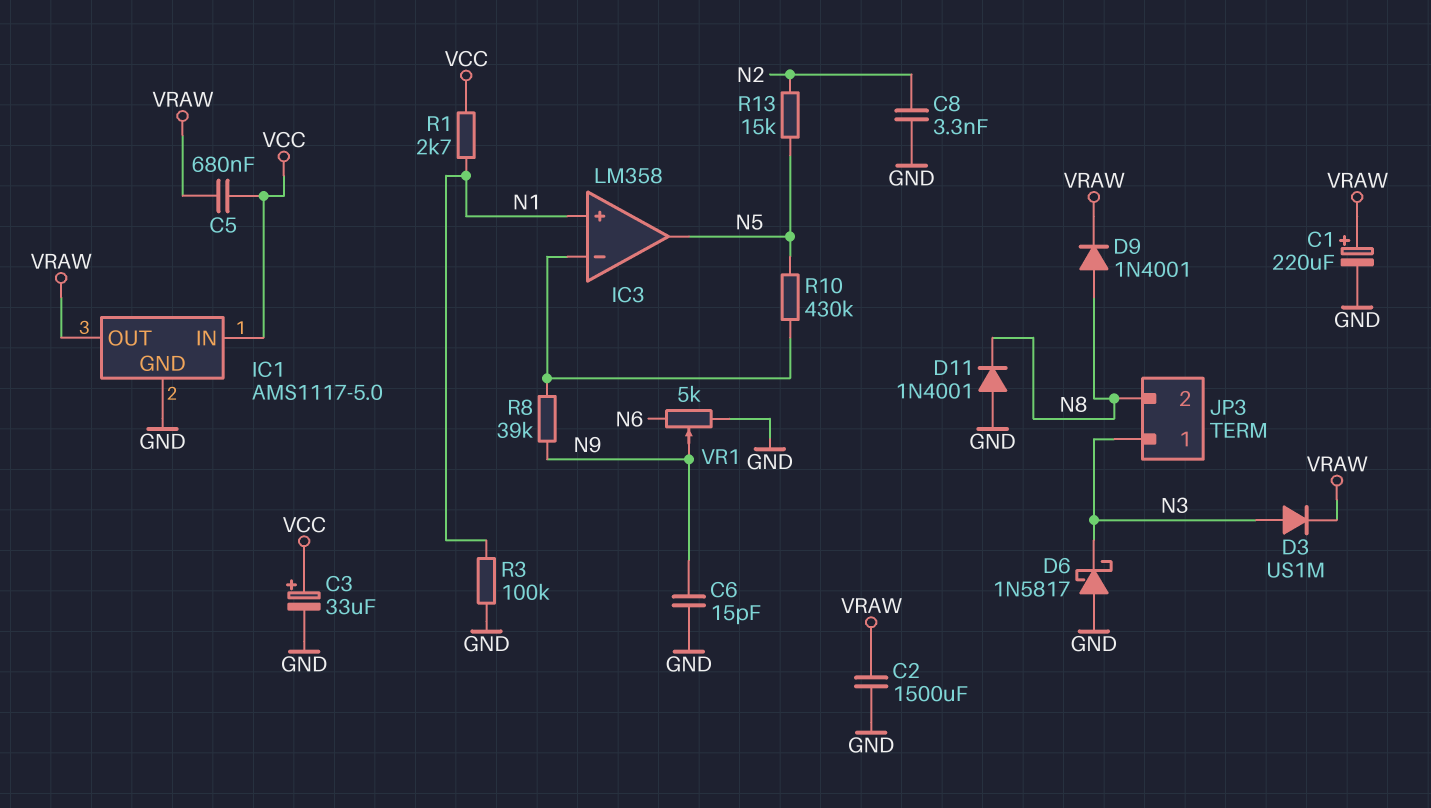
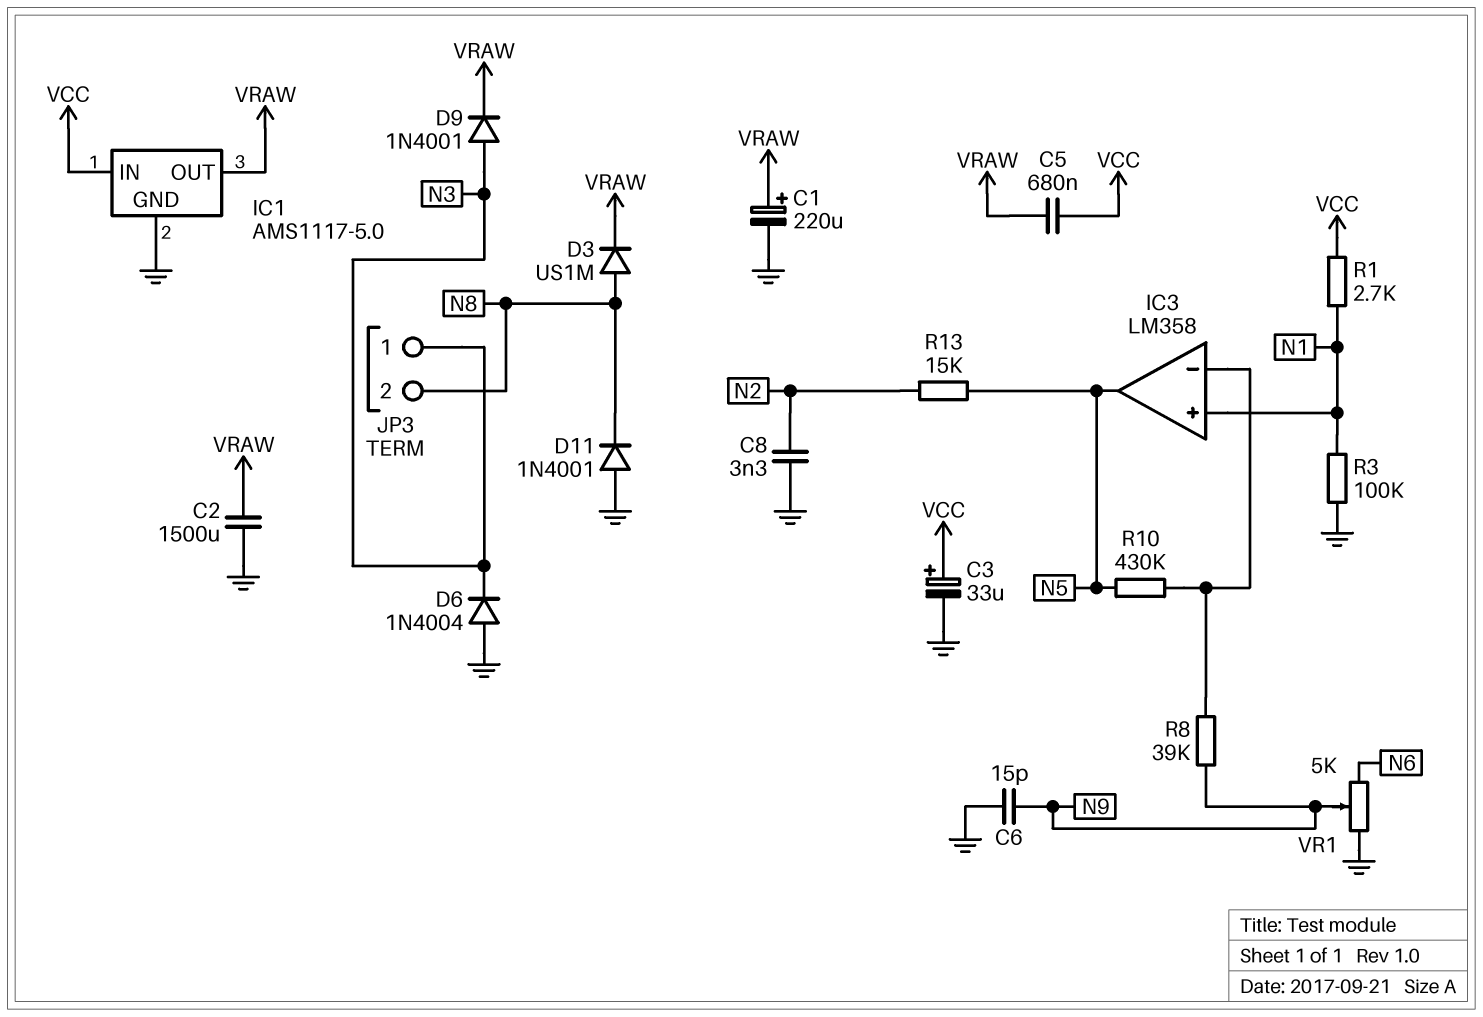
D3: diode US1M (A N3, K VRAW) -> diode US1M (A N8, K VRAW)
D6: schottky 1N5817 (A GND, K N3) -> diode 1N4004 (A GND, K N3)
D9: diode 1N4001 (A N8, K VRAW) -> diode 1N4001 (A N3, K VRAW)

